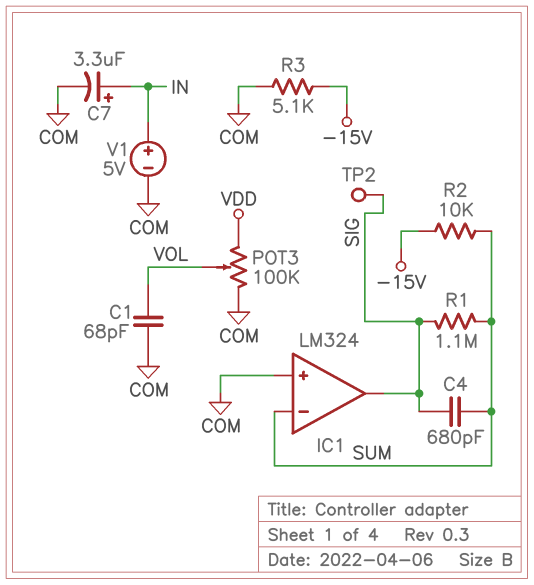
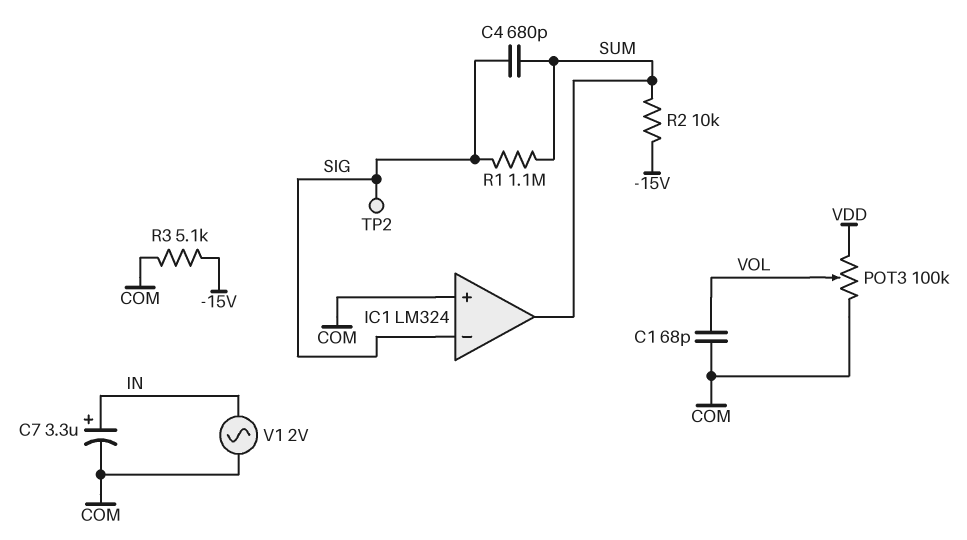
IC1 pin in-: SUM -> SIG
IC1 pin out: SIG -> SUM
V1: 5V (plus IN, minus COM) -> AC 2V (COM, IN)

